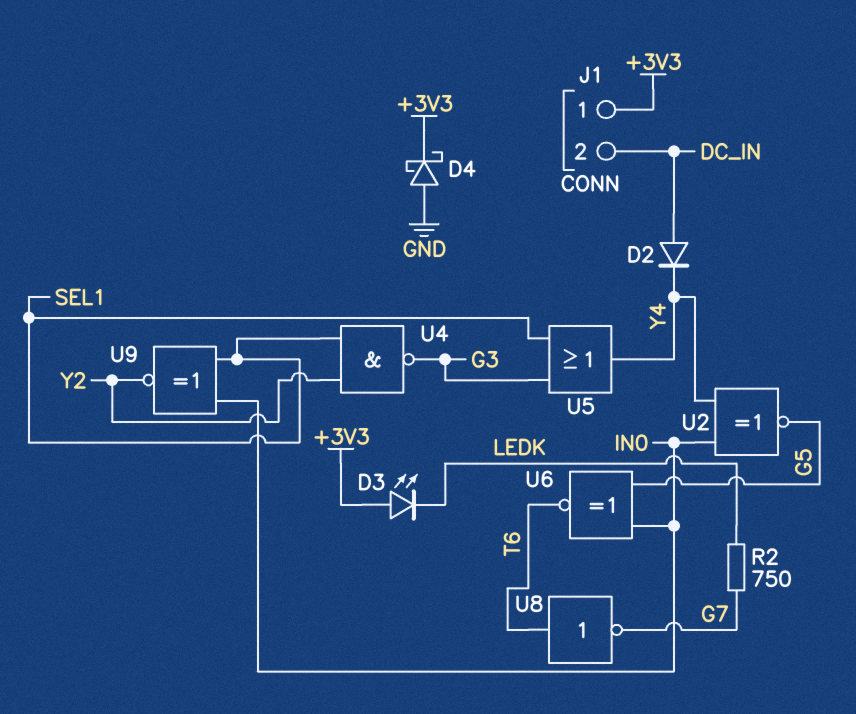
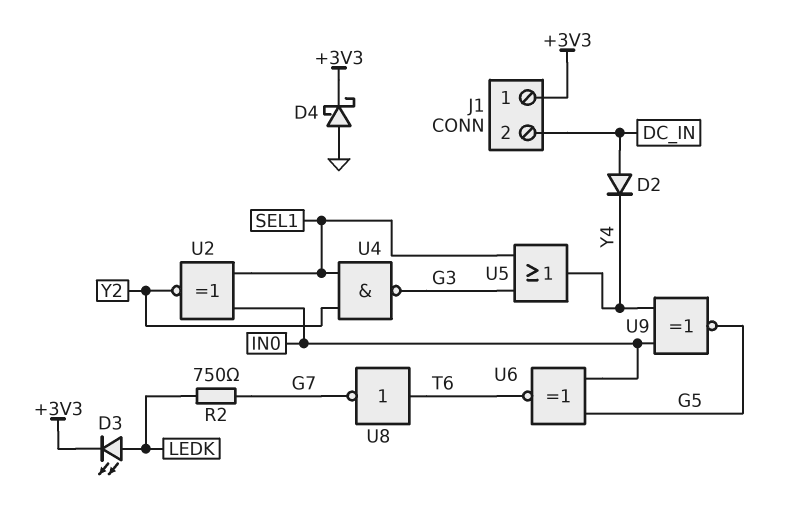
D3: LED (A +3V3, K LEDK) -> LED (A LEDK, K +3V3)
U2: XNOR (in IN0, in Y4, out G5) -> XNOR (in IN0, in SEL1, out Y2)
U9: XNOR (in IN0, in SEL1, out Y2) -> XNOR (in IN0, in Y4, out G5)

